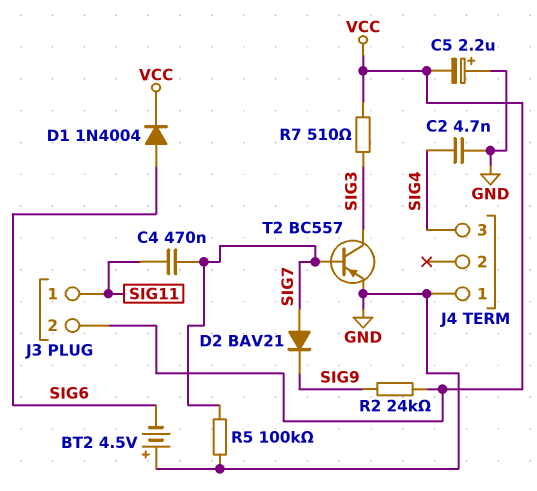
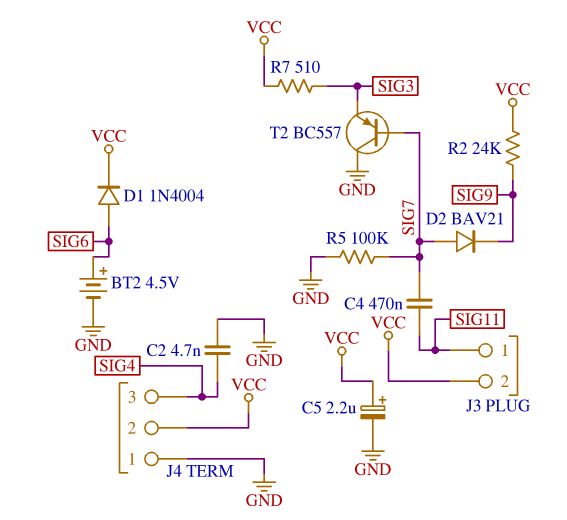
BT2: 4.5V (plus GND, minus SIG6) -> 4.5V (plus SIG6, minus GND)
C5: 2.2uF (plus GND, minus VCC) -> 2.2uF (plus VCC, minus GND)
J4 pin 2: none -> VCC
T2: PNP BC557 (B SIG7, C SIG3, E GND) -> PNP BC557 (B SIG7, C GND, E SIG3)

